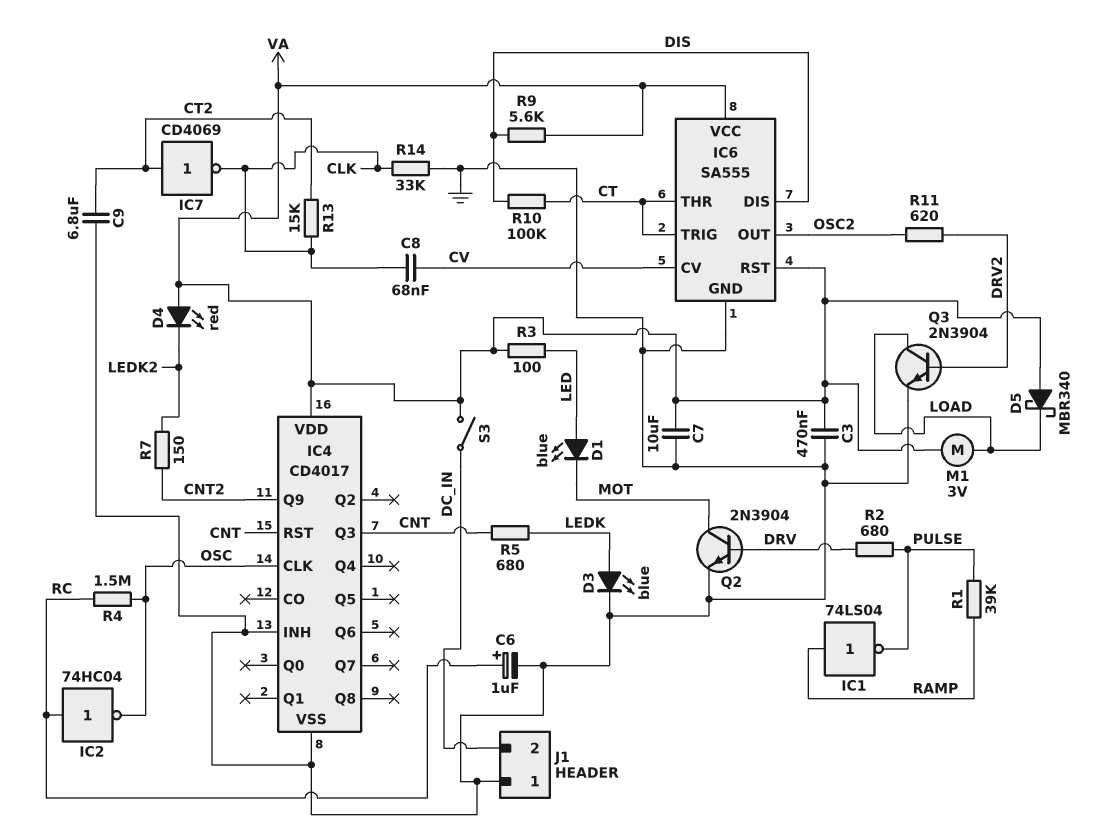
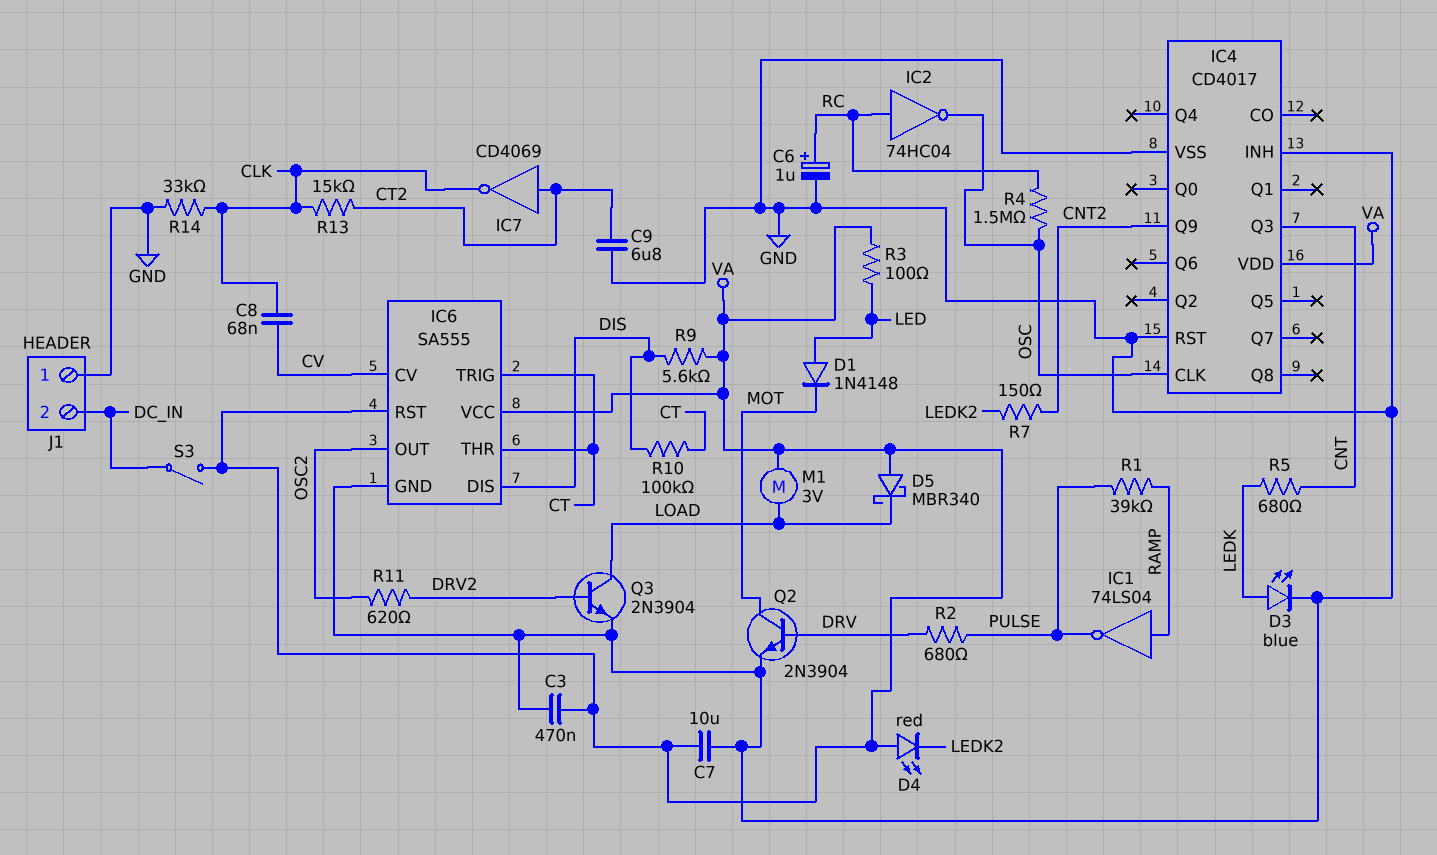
D1: LED blue (A LED, K MOT) -> diode 1N4148 (A LED, K MOT)
IC4 pin RST: CNT -> GND

